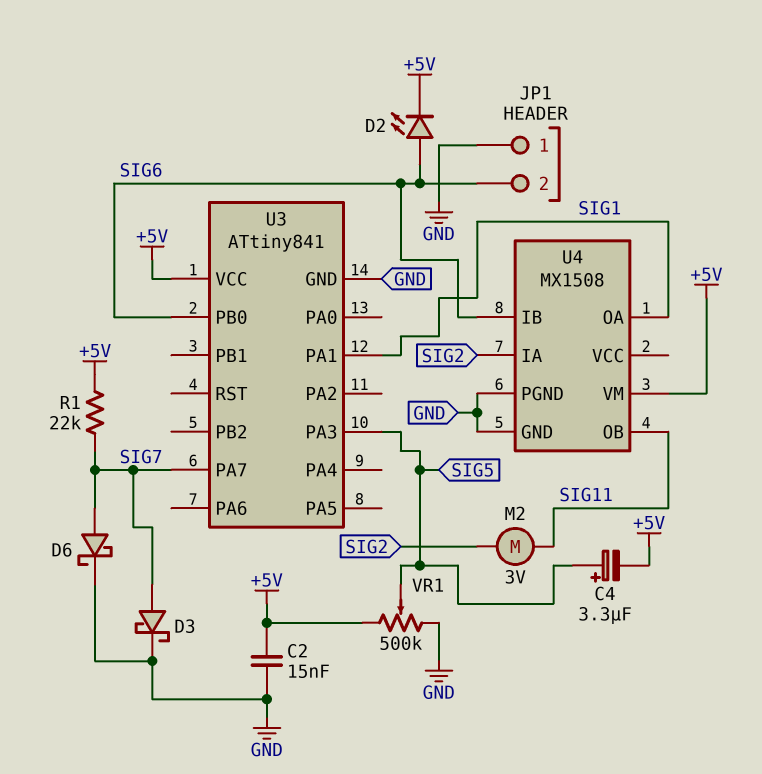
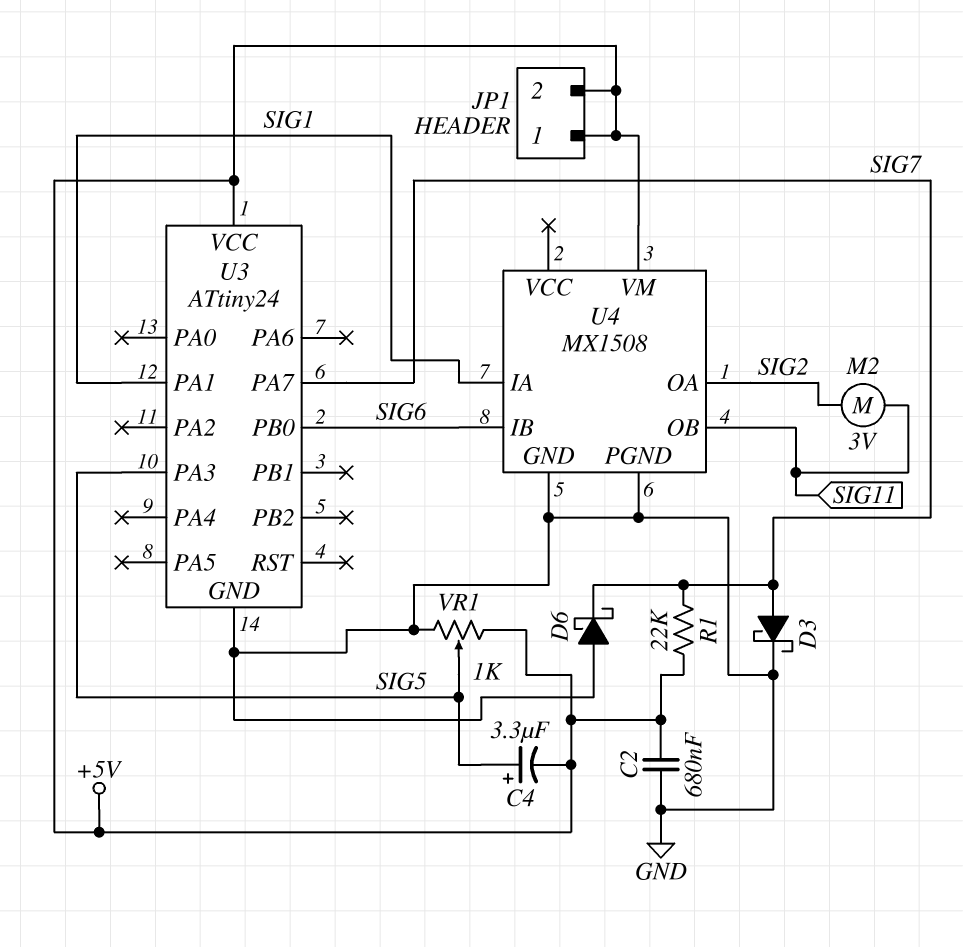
C2: 15nF (+5V, GND) -> 680nF (+5V, GND)
D2: LED (A SIG6, K +5V) -> none
D6: schottky (A SIG7, K GND) -> schottky (A GND, K SIG7)
JP1 pin 1: GND -> +5V
JP1 pin 2: SIG6 -> +5V
U3: ATtiny841 -> ATtiny24
U4 pin IA: SIG2 -> SIG1
U4 pin OA: SIG1 -> SIG2
VR1: 500k (+5V, GND, wiper SIG5) -> 1k (+5V, GND, wiper SIG5)

